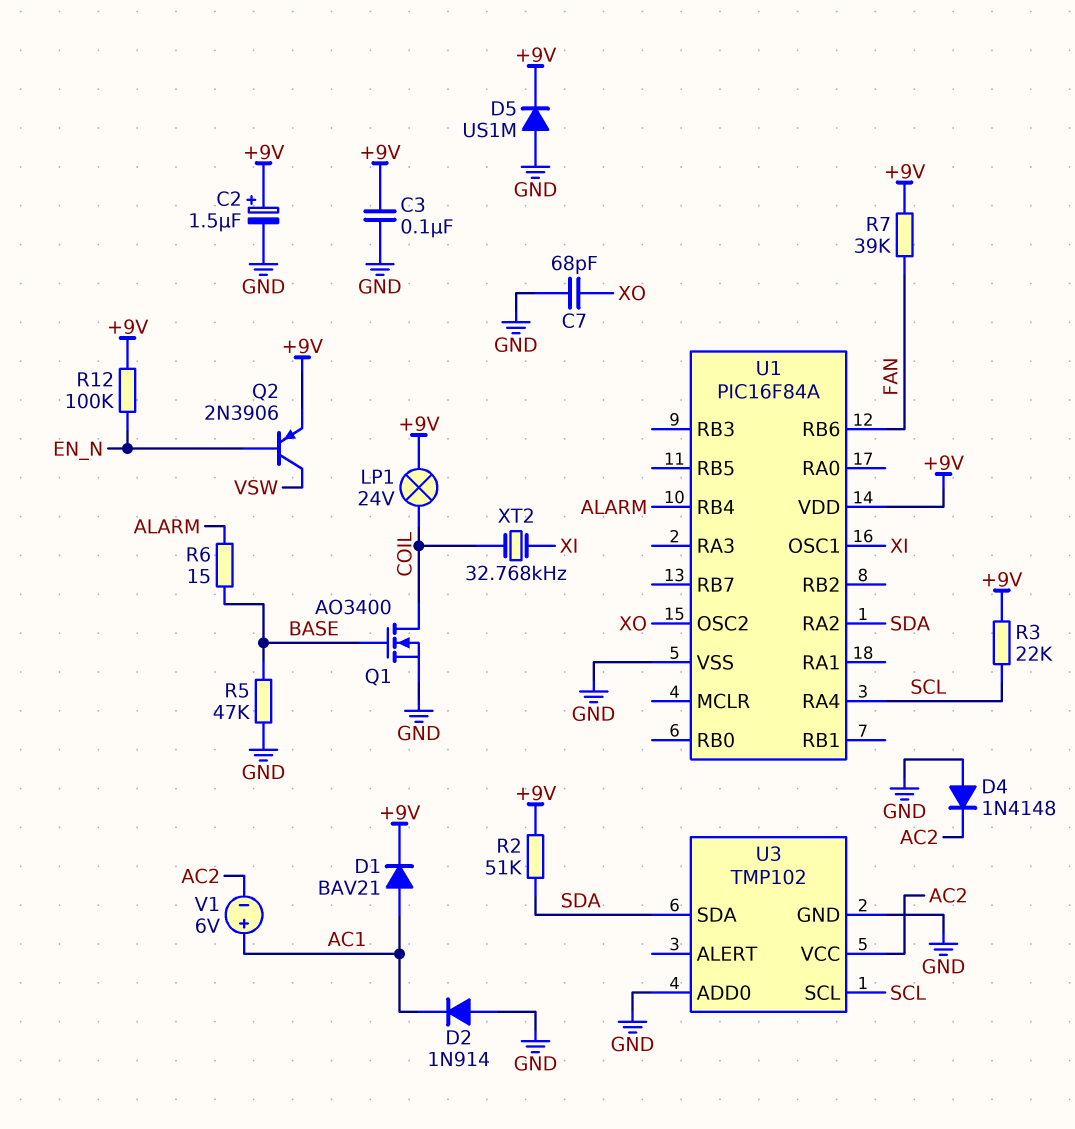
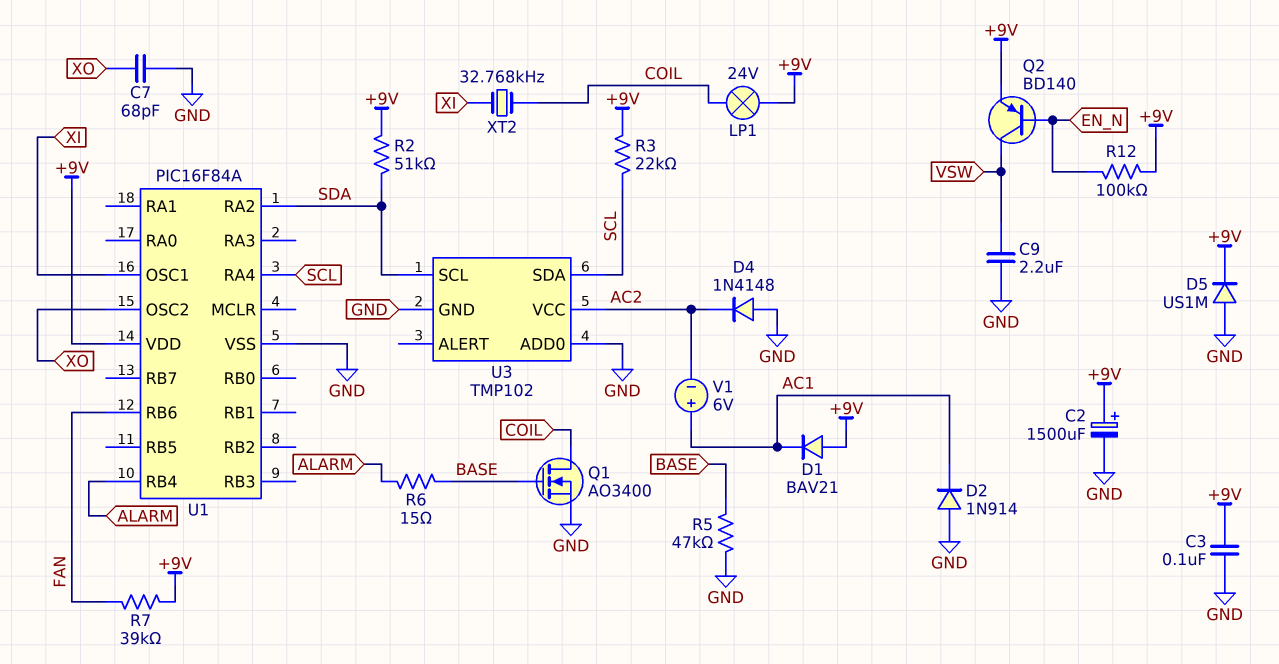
C2: 1.5uF (plus +9V, minus GND) -> 1500uF (plus +9V, minus GND)
C9: none -> 2.2uF (GND, VSW)
D1: diode BAV21 (A AC1, K +9V) -> diode BAV21 (A +9V, K AC1)
Q2: PNP 2N3906 (B EN_N, C VSW, E +9V) -> PNP BD140 (B EN_N, C VSW, E +9V)
U3 pin SCL: SCL -> SDA
U3 pin SDA: SDA -> SCL

